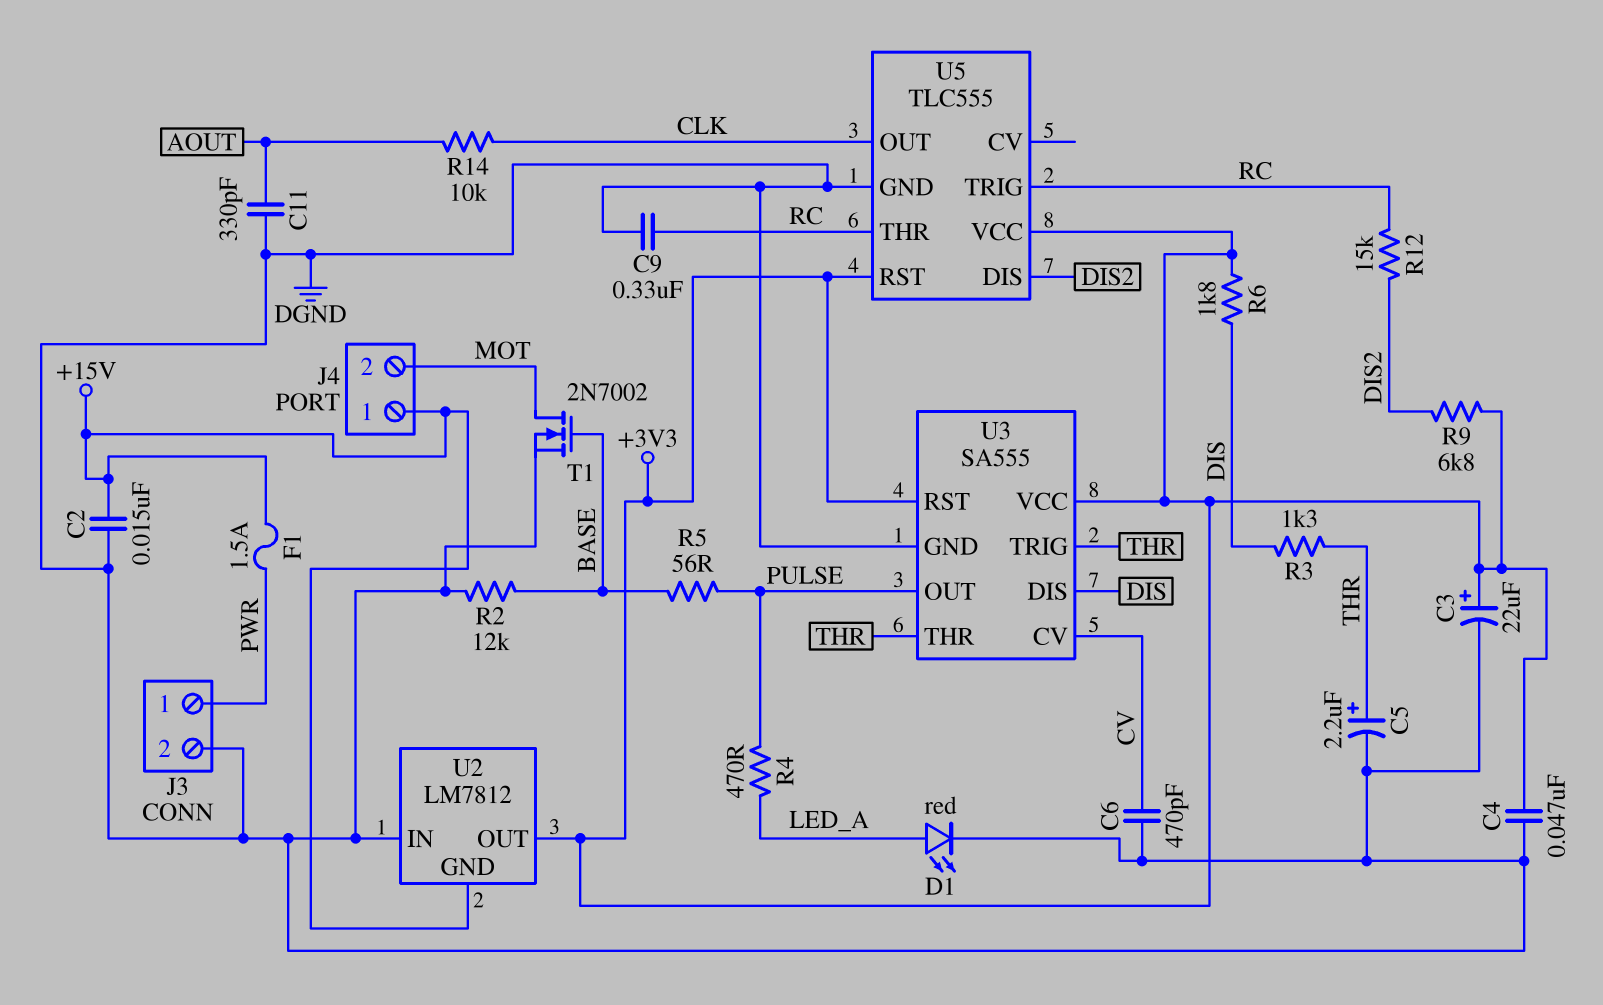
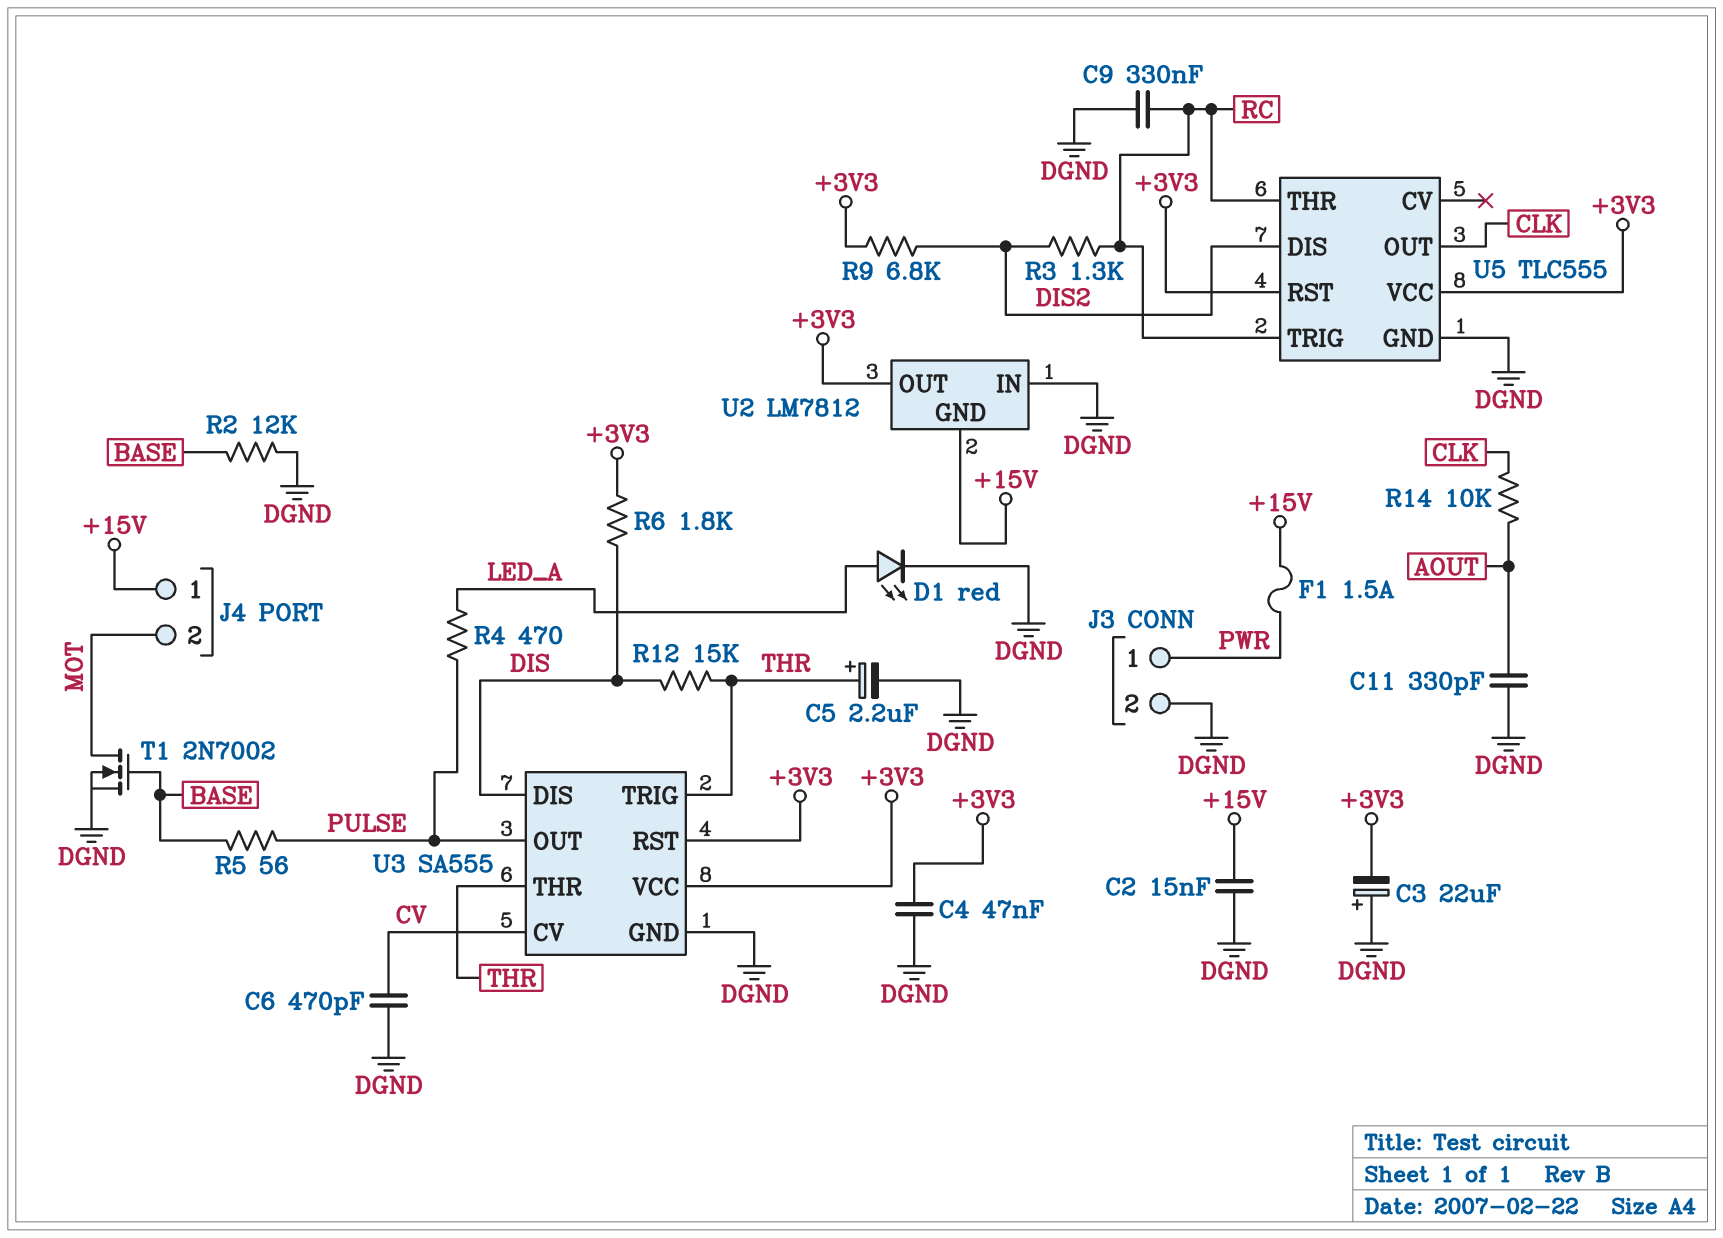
C3: 22uF (plus +3V3, minus DGND) -> 22uF (plus DGND, minus +3V3)
R3: 1.3k (DIS, THR) -> 1.3k (DIS2, RC)
R12: 15k (DIS2, RC) -> 15k (DIS, THR)

